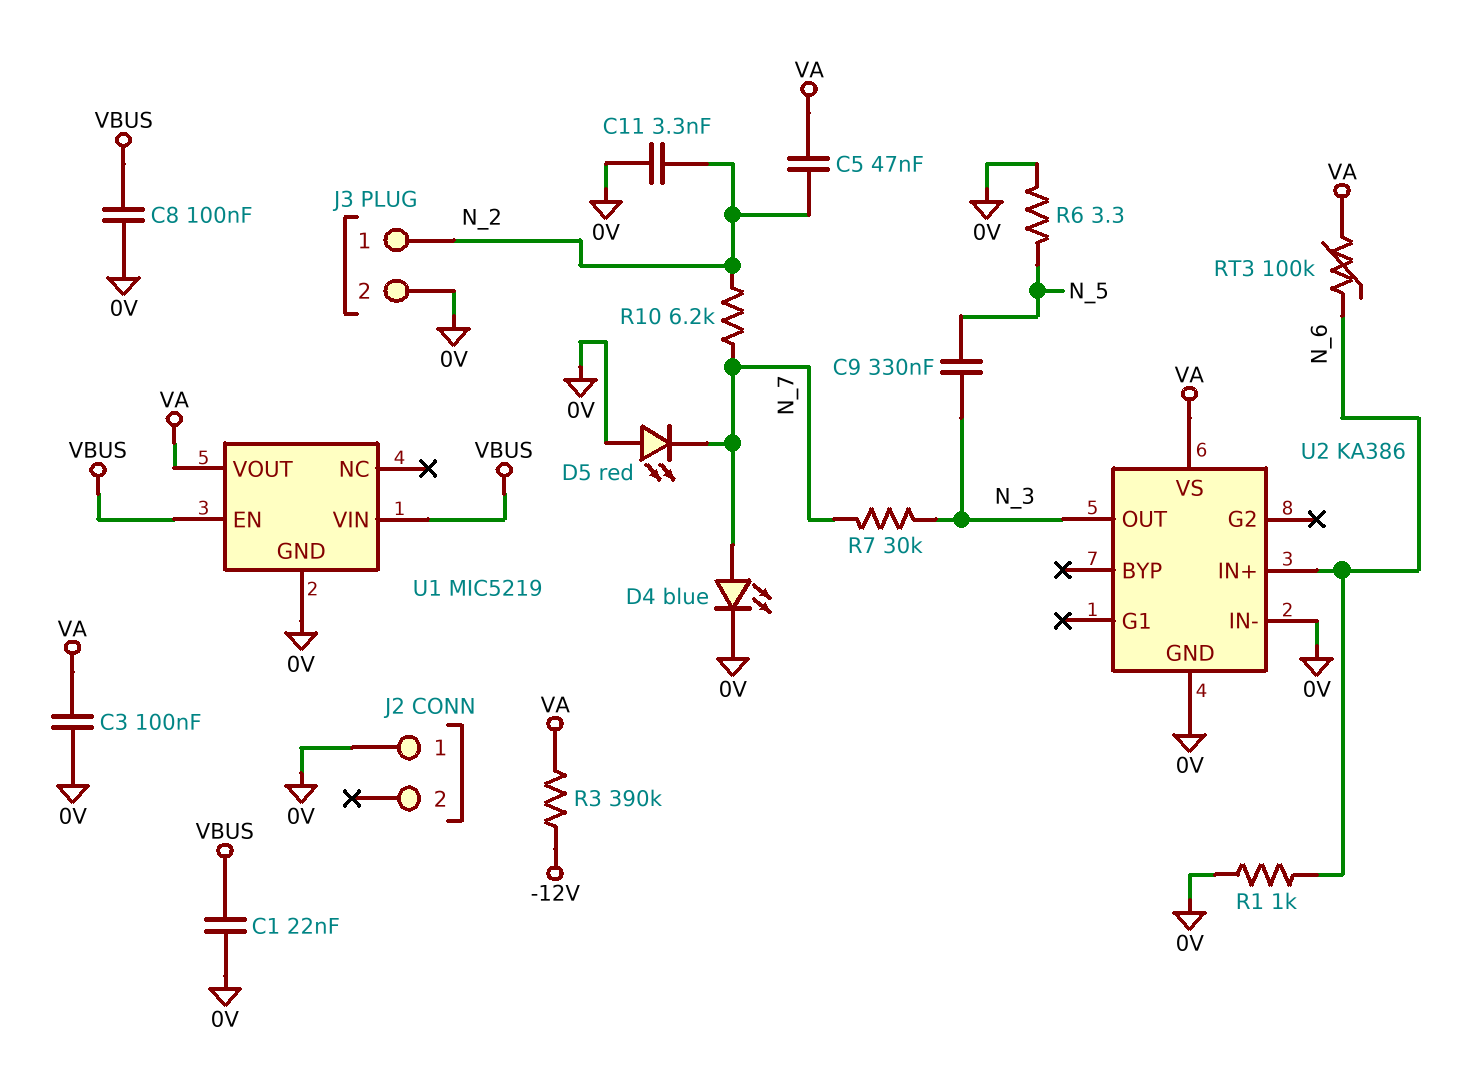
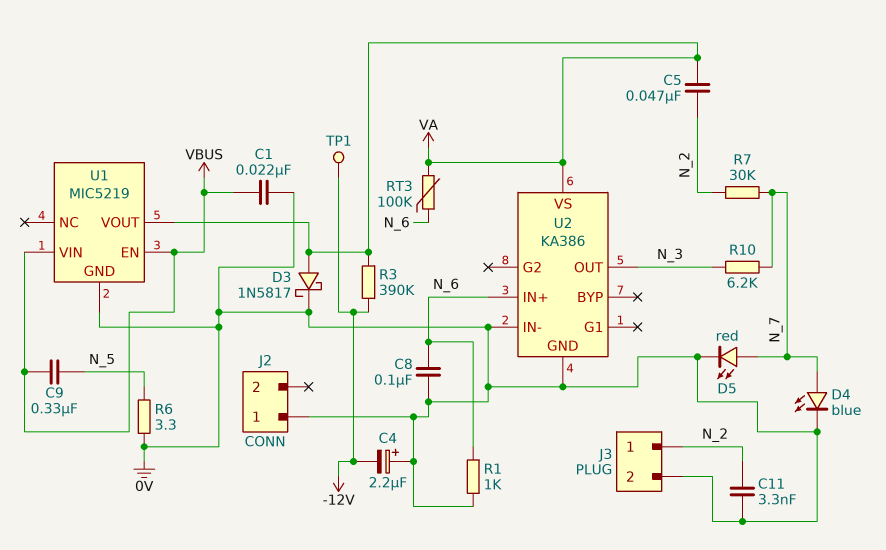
C3: 100nF (0V, VA) -> none
C4: none -> 2.2uF (plus 0V, minus -12V)
C8: 100nF (0V, VBUS) -> 100nF (0V, N_6)
C9: 330nF (N_3, N_5) -> 330nF (N_5, VBUS)
D3: none -> schottky 1N5817 (A VA, K 0V)
D5: LED red (A 0V, K N_7) -> LED red (A N_7, K 0V)
R7: 30k (N_3, N_7) -> 30k (N_2, N_7)
R10: 6.2k (N_2, N_7) -> 6.2k (N_3, N_7)
TP1: none -> test point (-12V)

